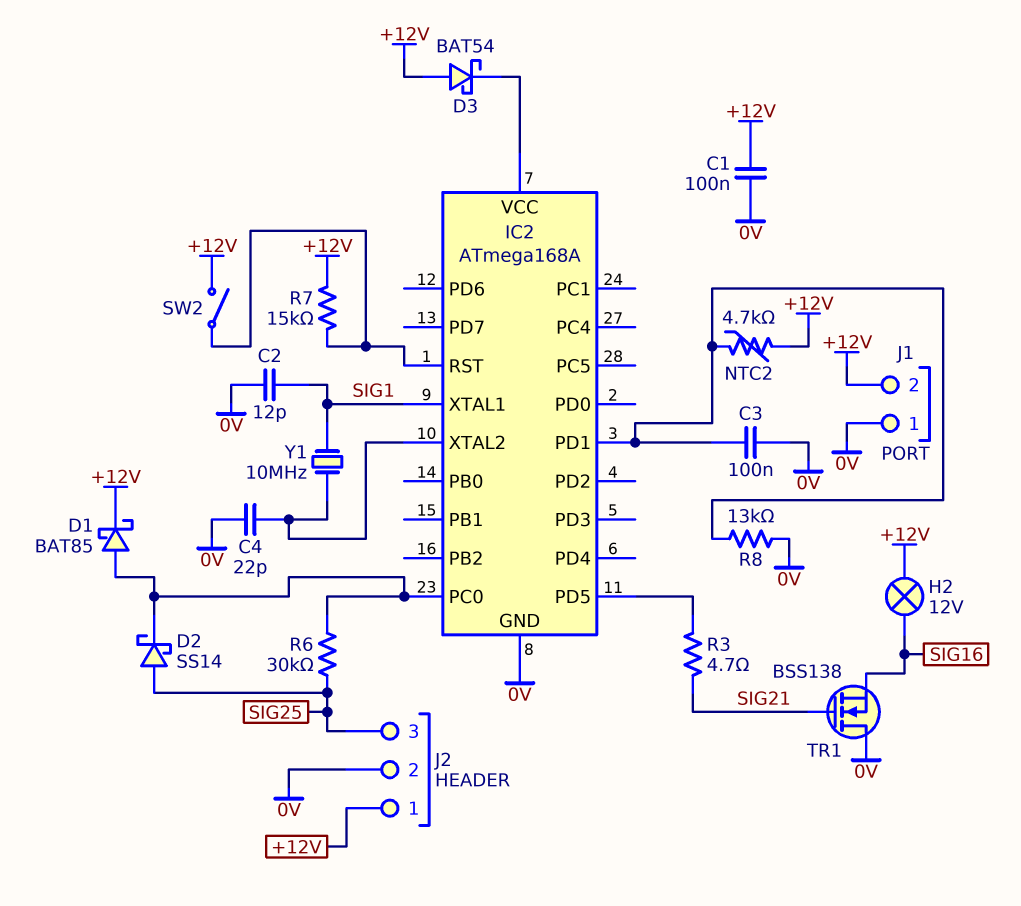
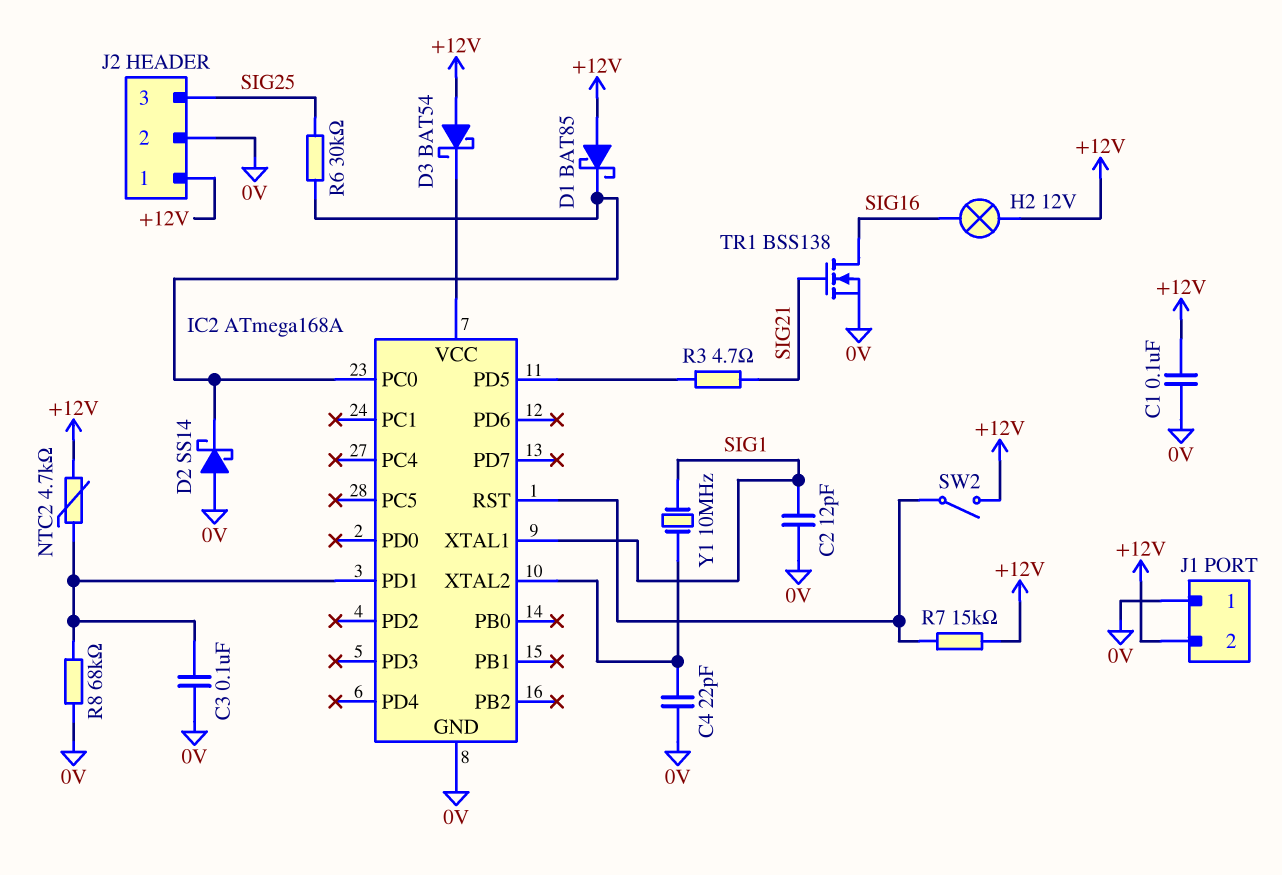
D1: schottky BAT85 (A IC2/PC0, K +12V) -> schottky BAT85 (A +12V, K IC2/PC0)
D2: schottky SS14 (A SIG25, K IC2/PC0) -> schottky SS14 (A 0V, K IC2/PC0)
R8: 13k (0V, IC2/PD1) -> 68k (0V, IC2/PD1)
TR1: NMOS BSS138 (G SIG21, D 0V, S SIG16) -> NMOS BSS138 (G SIG21, D SIG16, S 0V)

